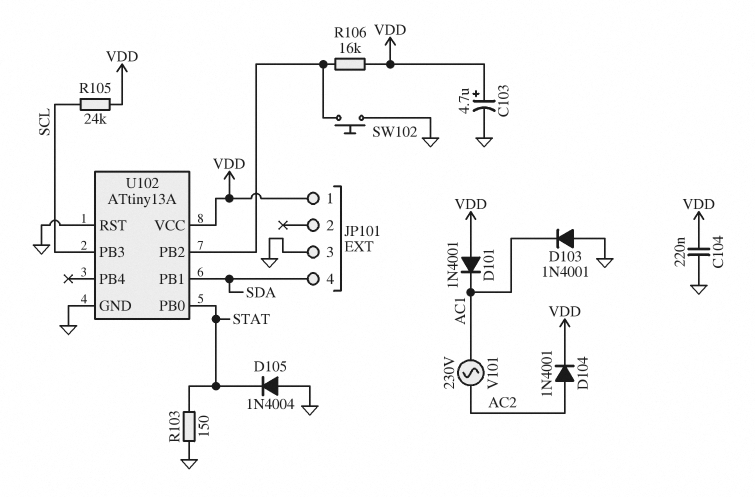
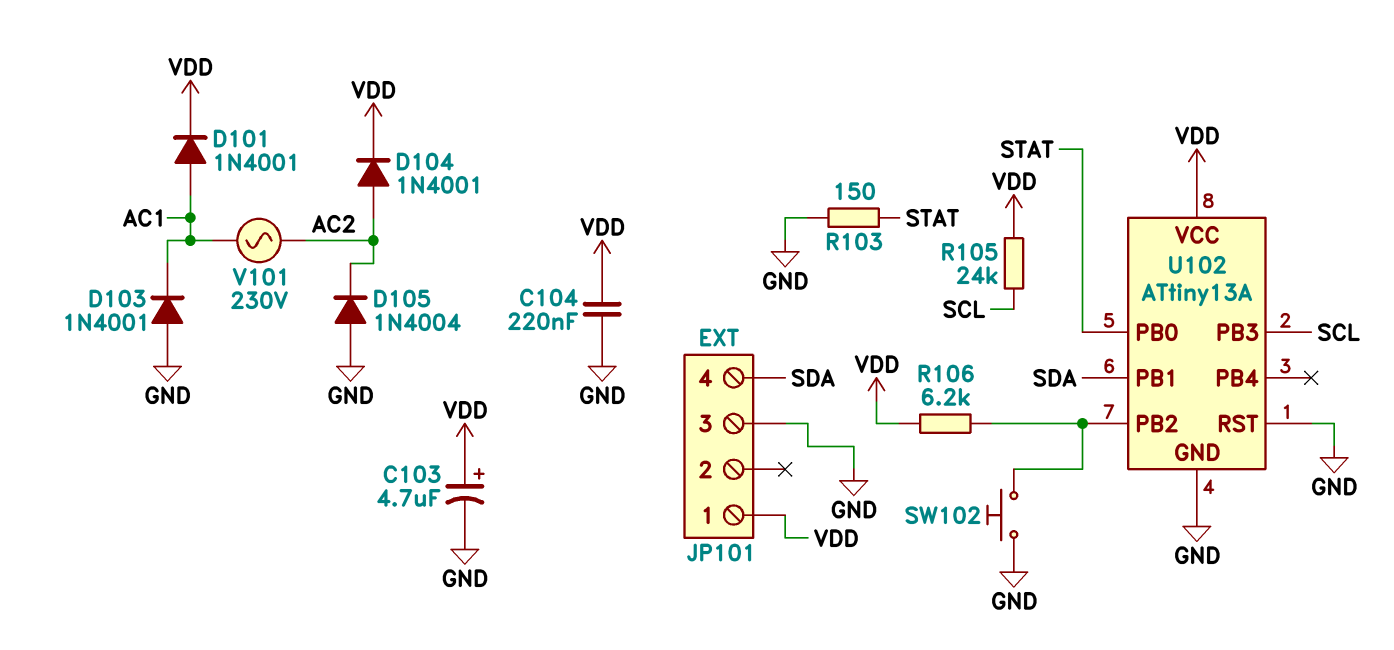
D101: diode 1N4001 (A VDD, K AC1) -> diode 1N4001 (A AC1, K VDD)
D105: diode 1N4004 (A GND, K STAT) -> diode 1N4004 (A GND, K AC2)
R106: 16k (U102/PB2, VDD) -> 6.2k (U102/PB2, VDD)

